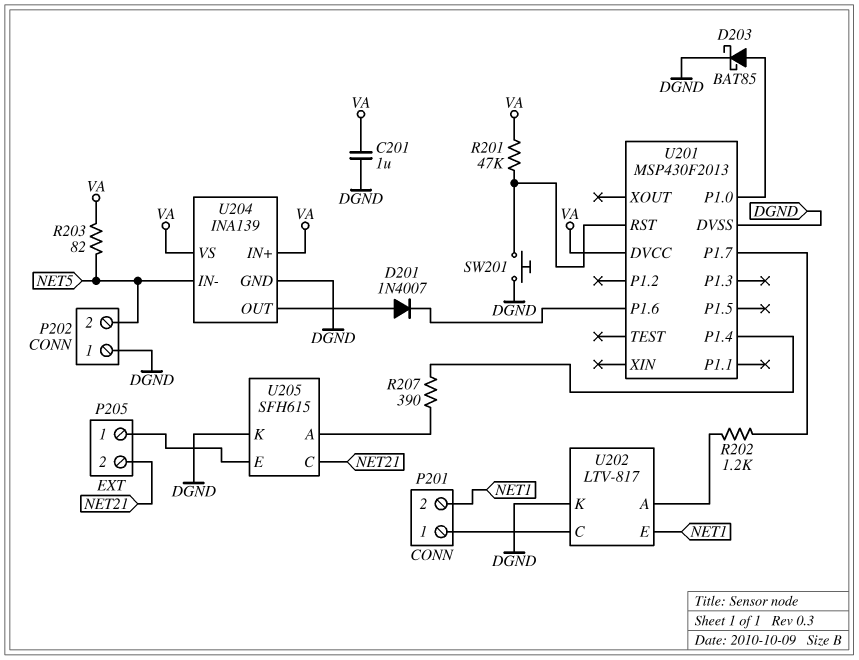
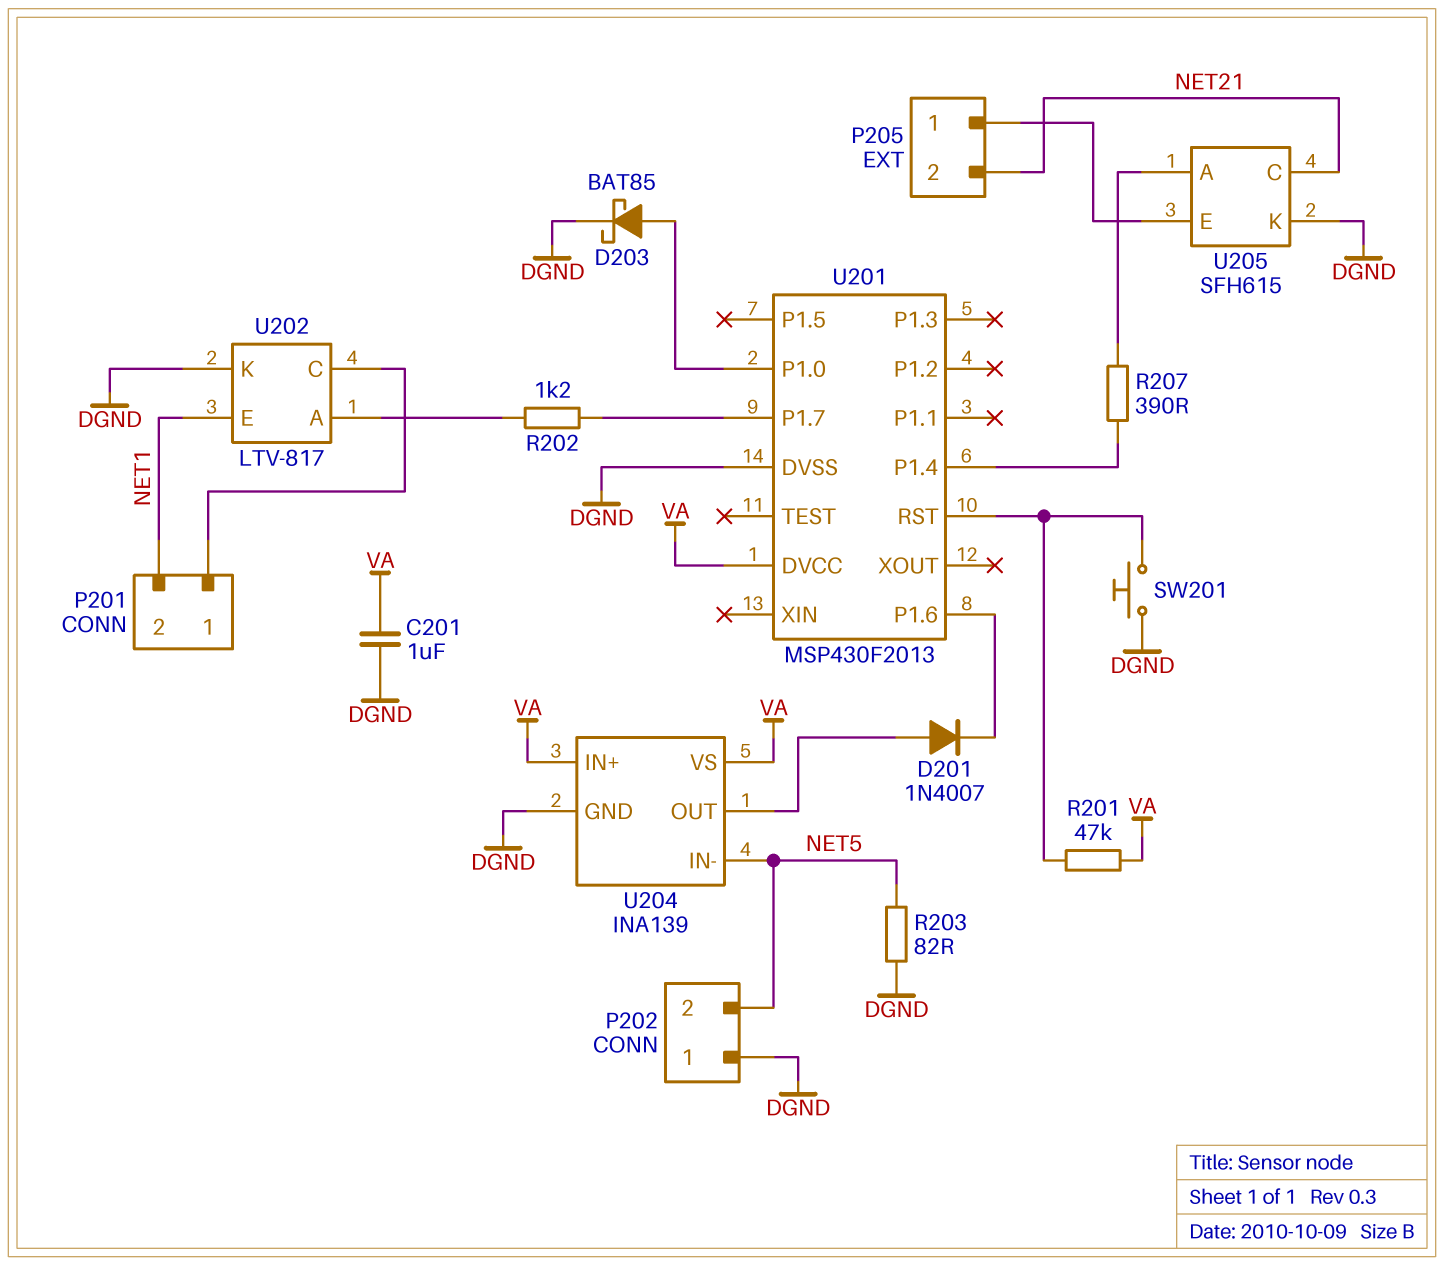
R203: 82 (NET5, VA) -> 82 (DGND, NET5)

